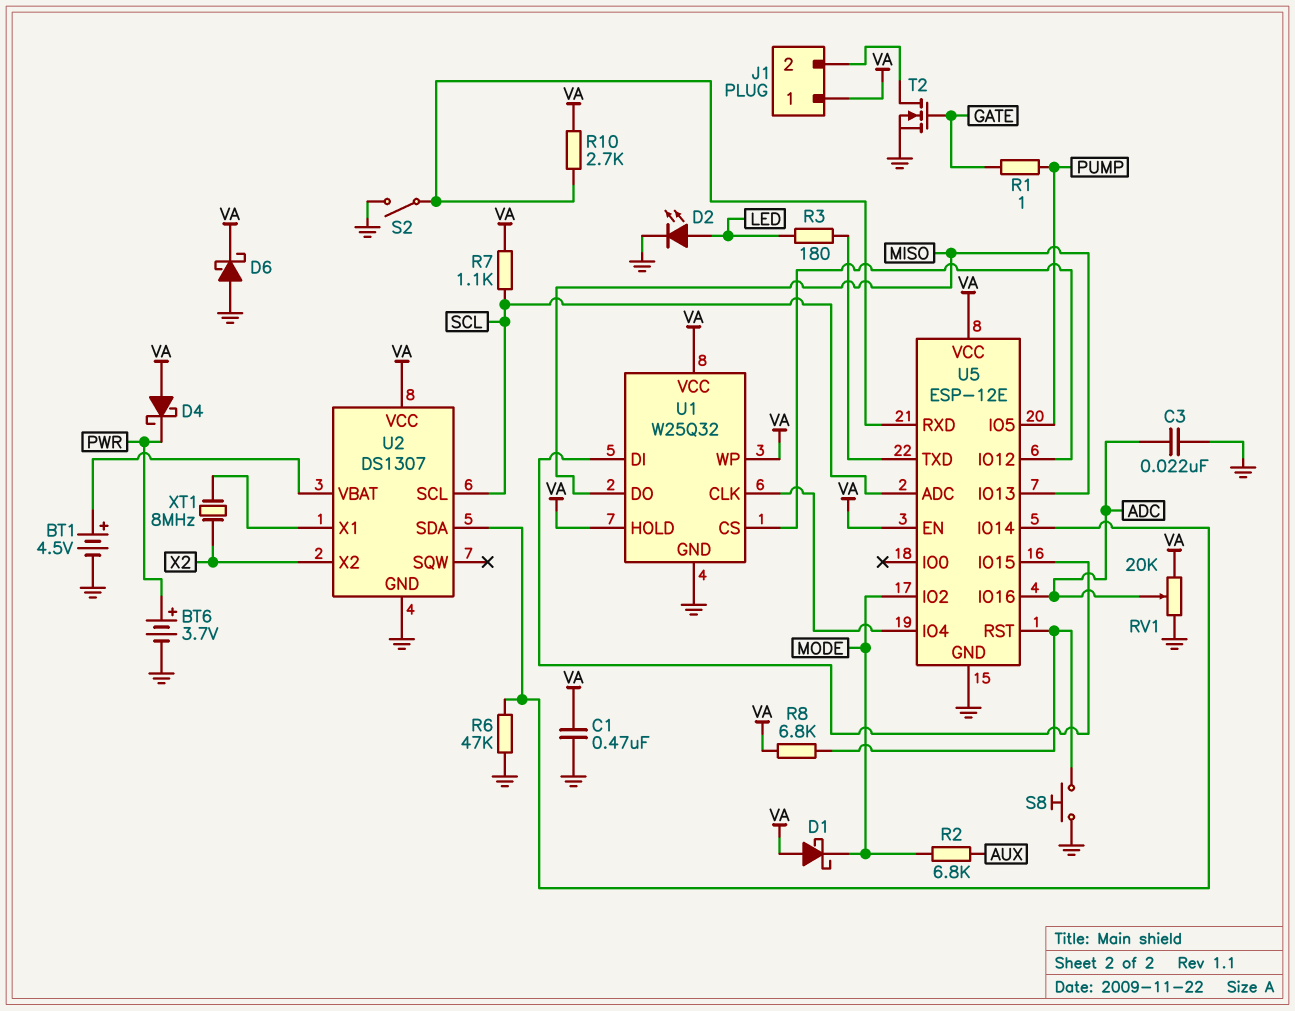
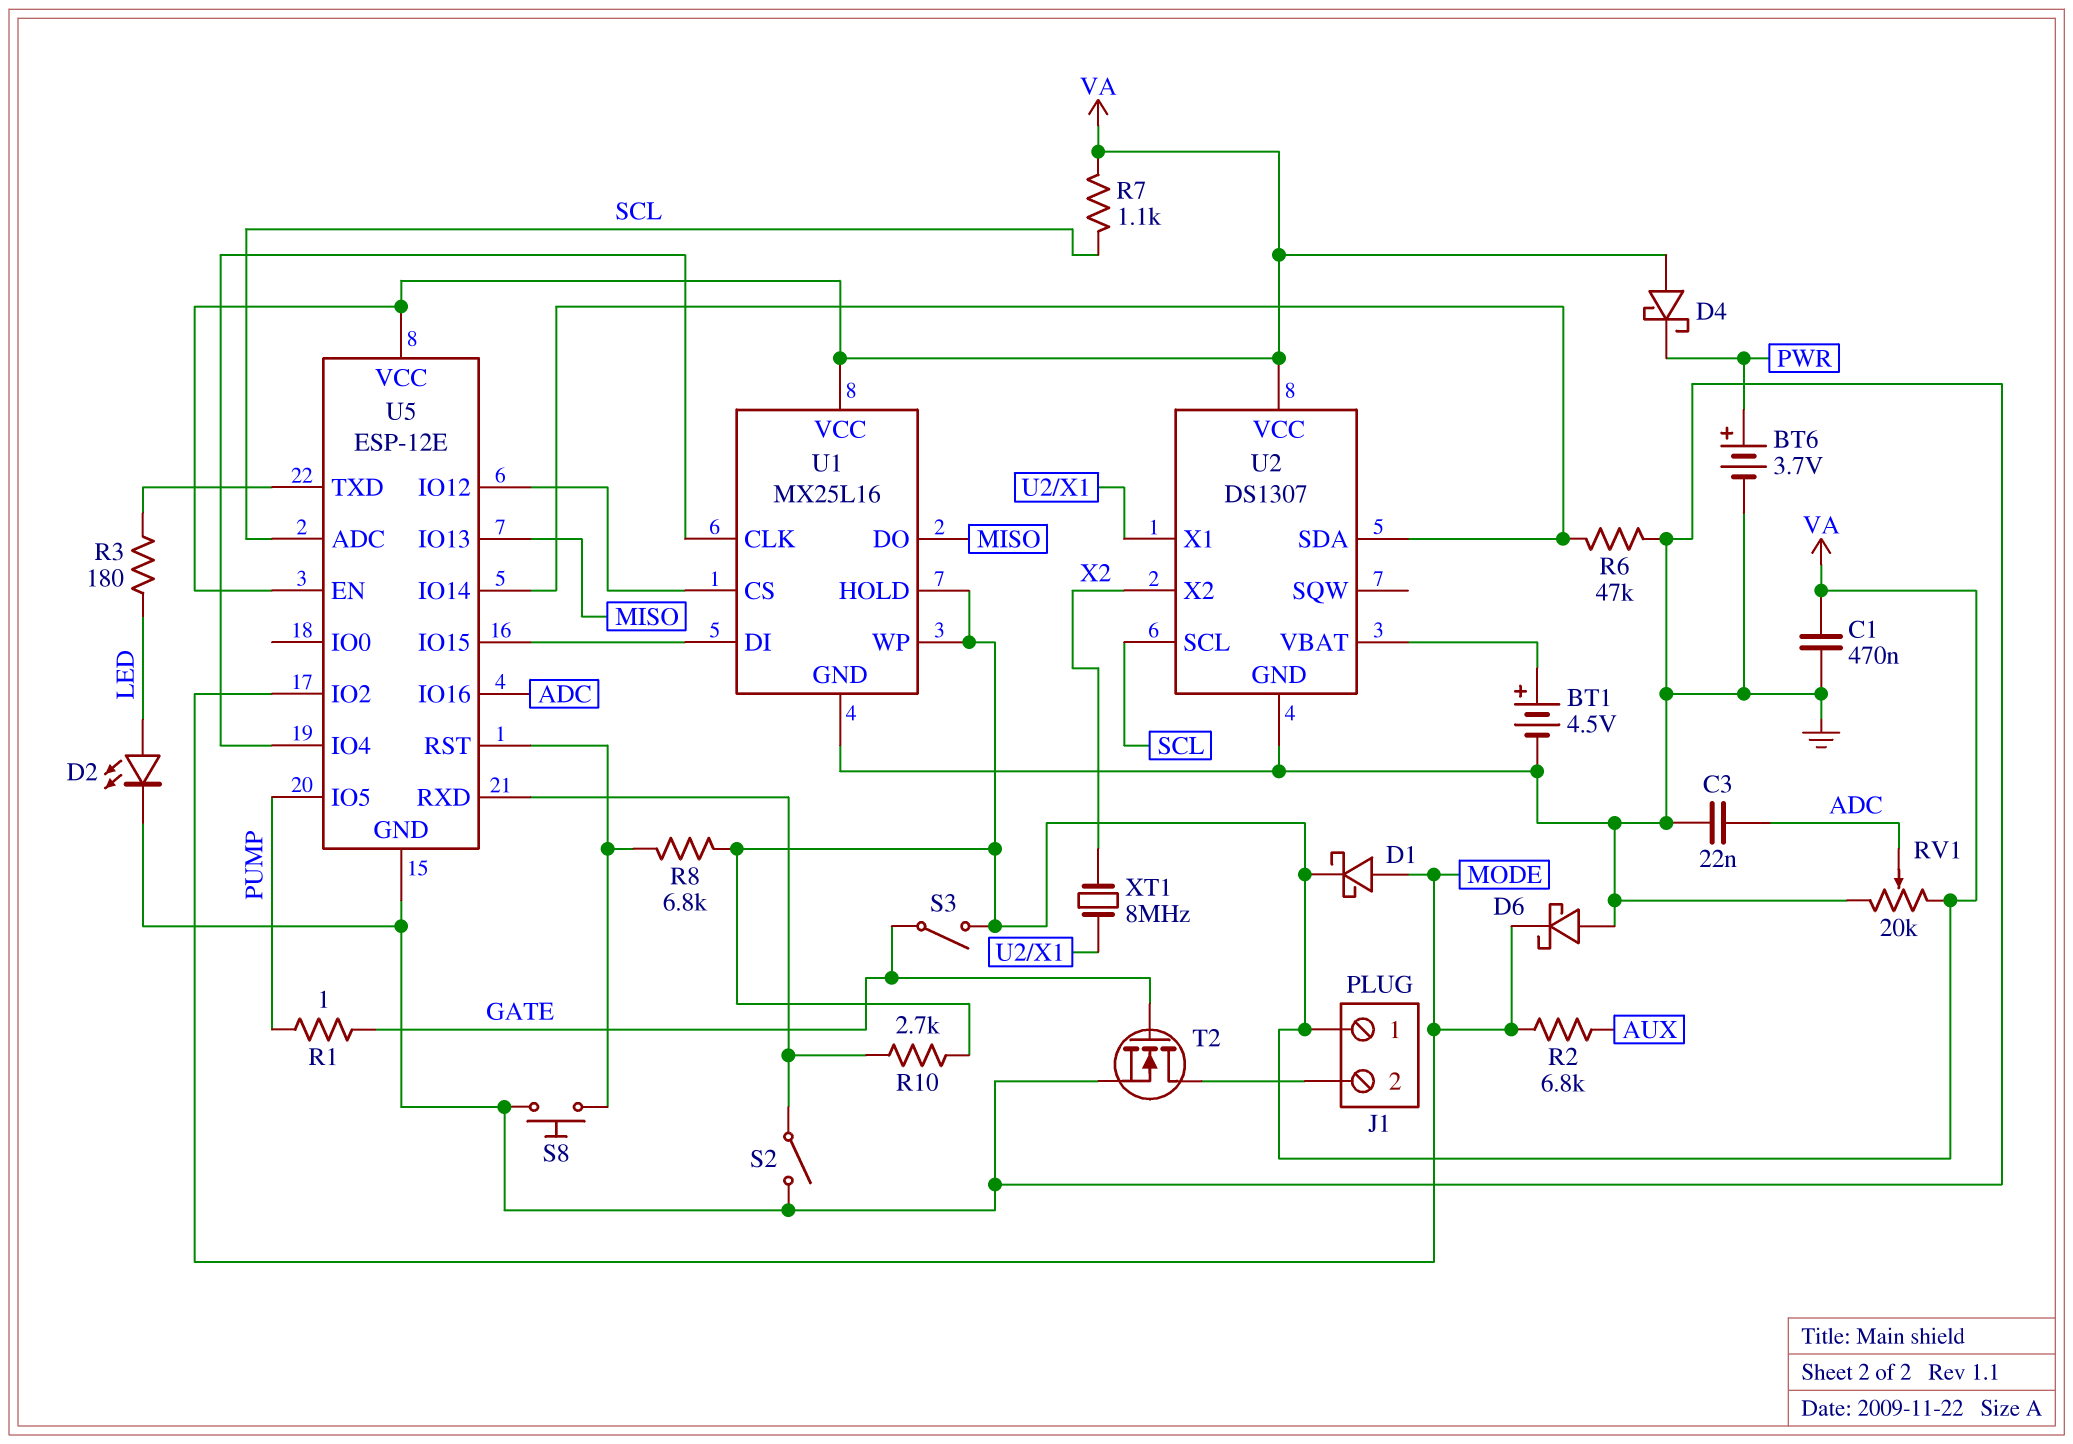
D1: schottky (A VA, K MODE) -> schottky (A MODE, K VA)
D6: schottky (A GND, K VA) -> schottky (A GND, K MODE)
S3: none -> switch (GATE, VA)
U1: W25Q32 -> MX25L16

